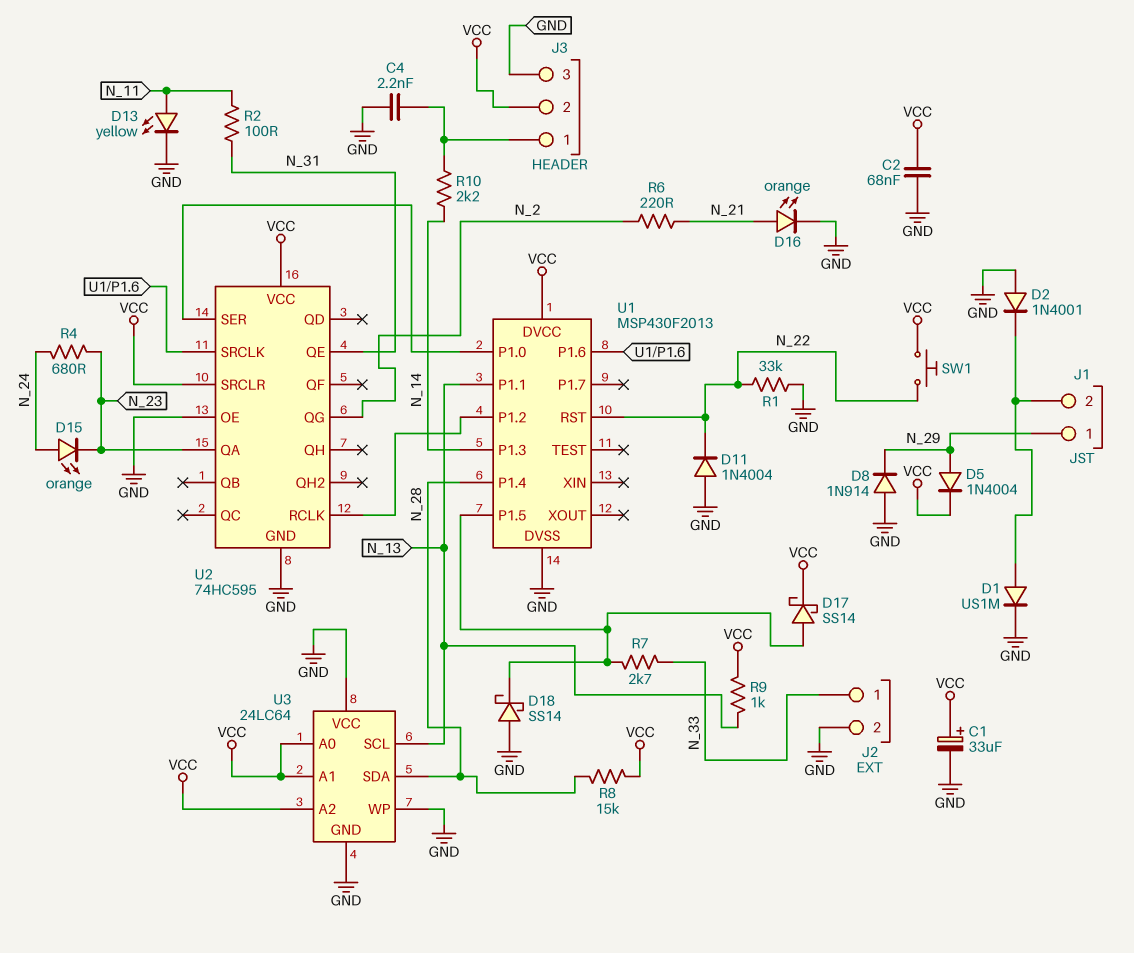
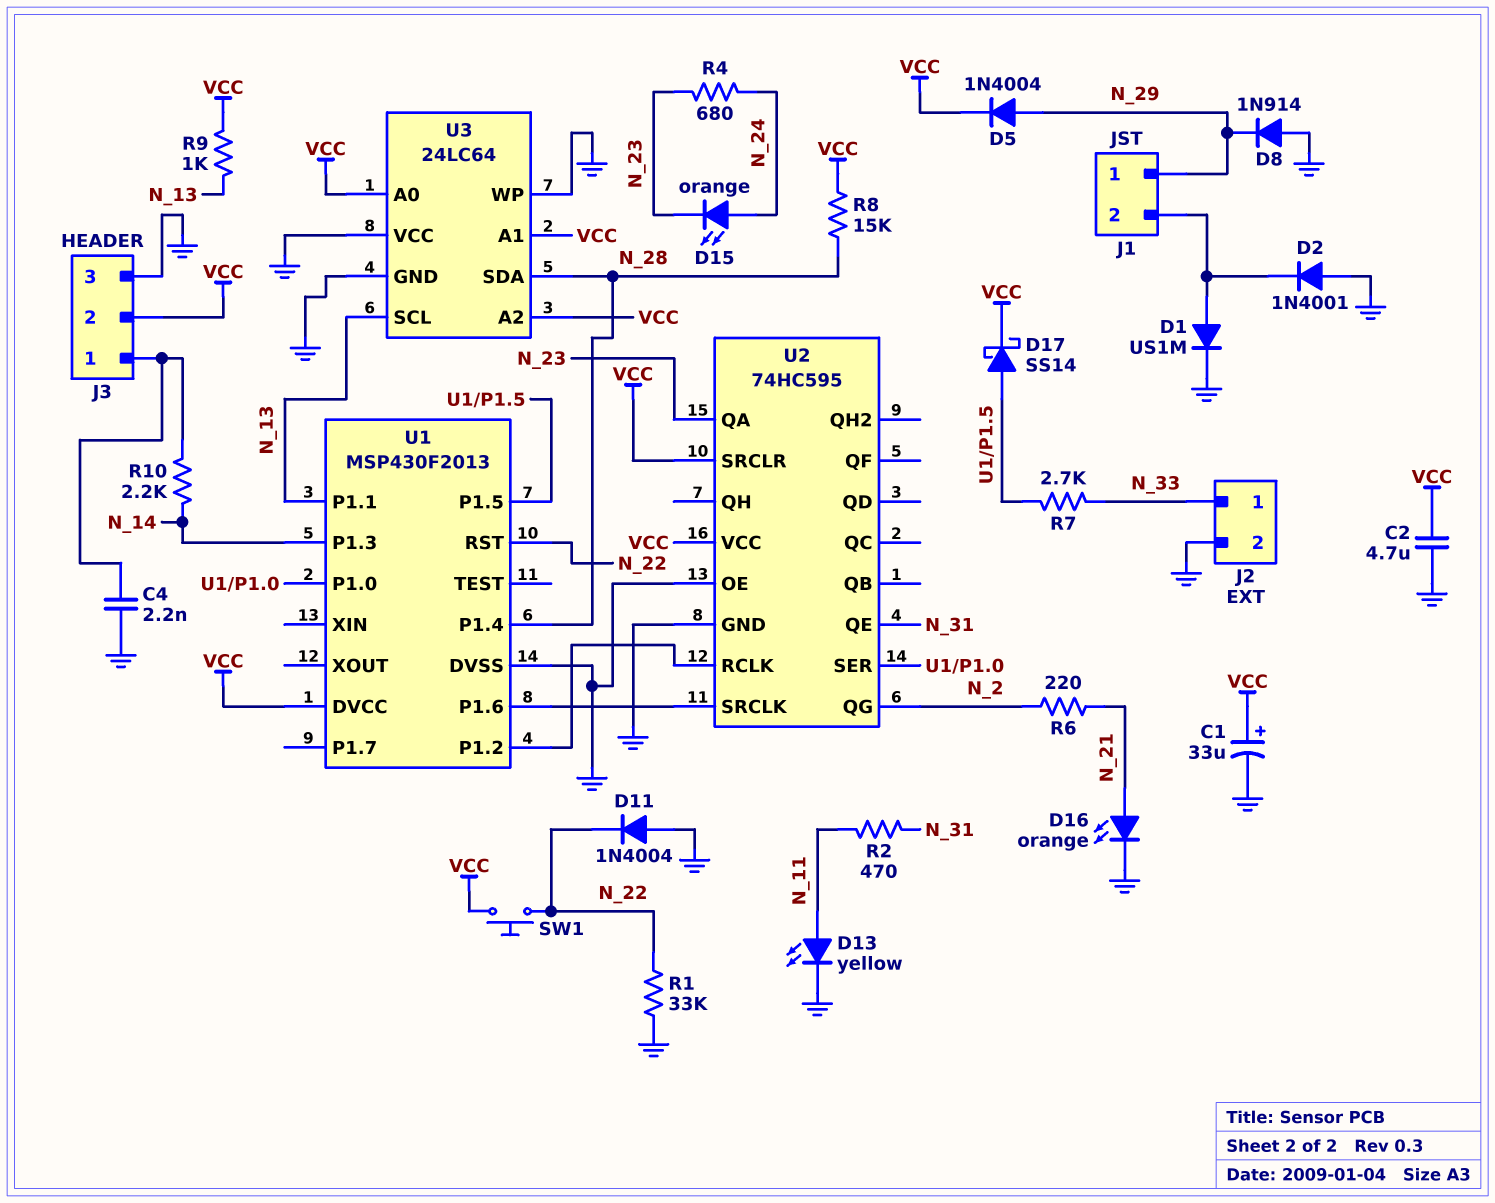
C2: 68nF (GND, VCC) -> 4.7uF (GND, VCC)
D18: schottky SS14 (A GND, K U1/P1.5) -> none
R2: 100 (N_11, N_31) -> 470 (N_11, N_31)

